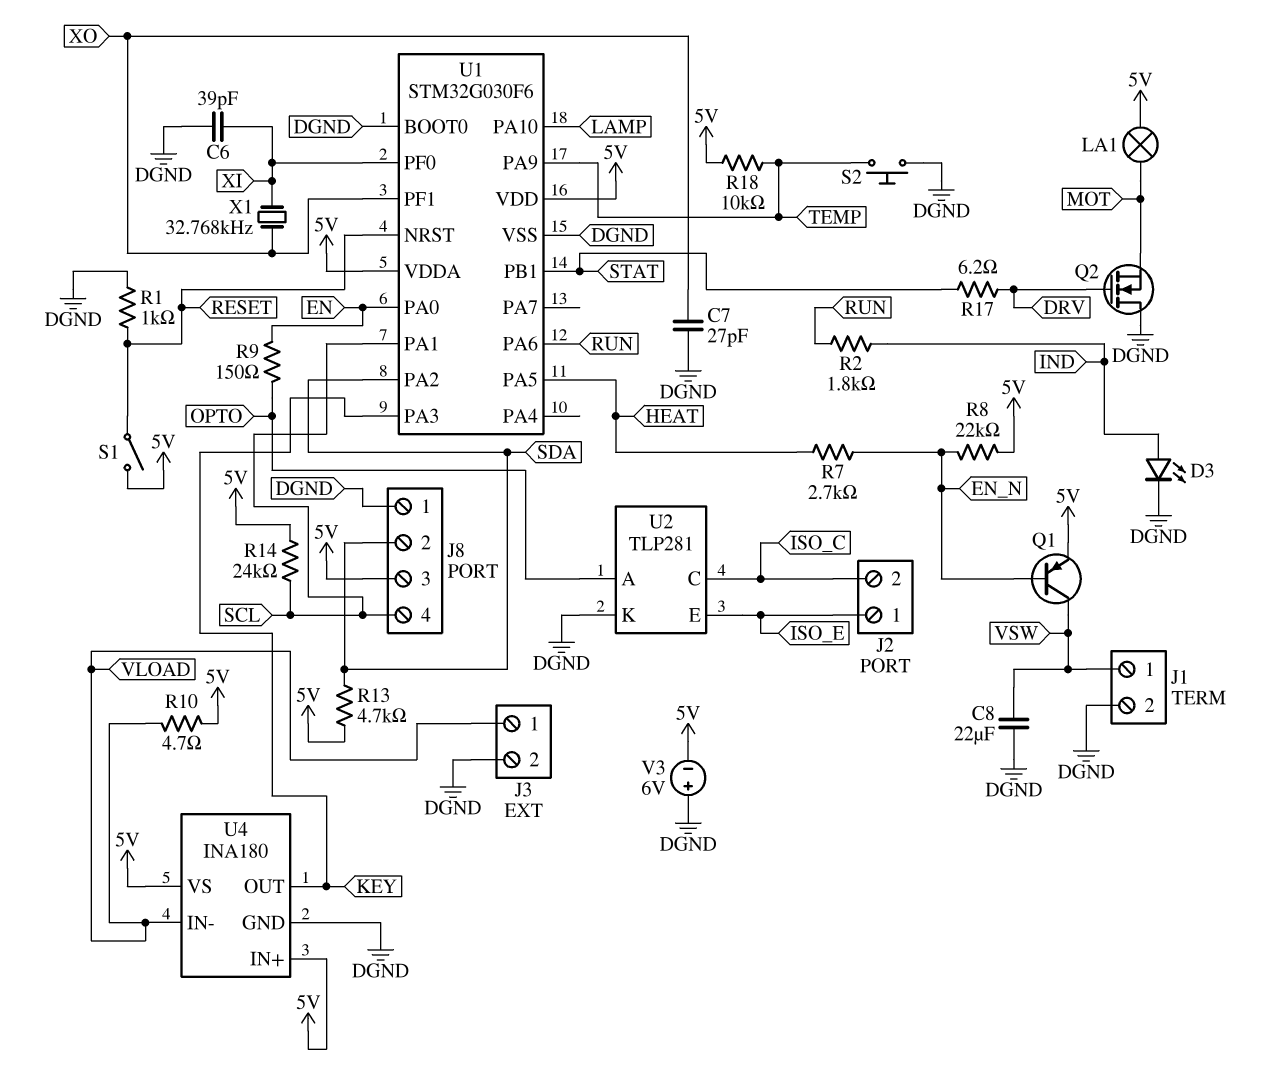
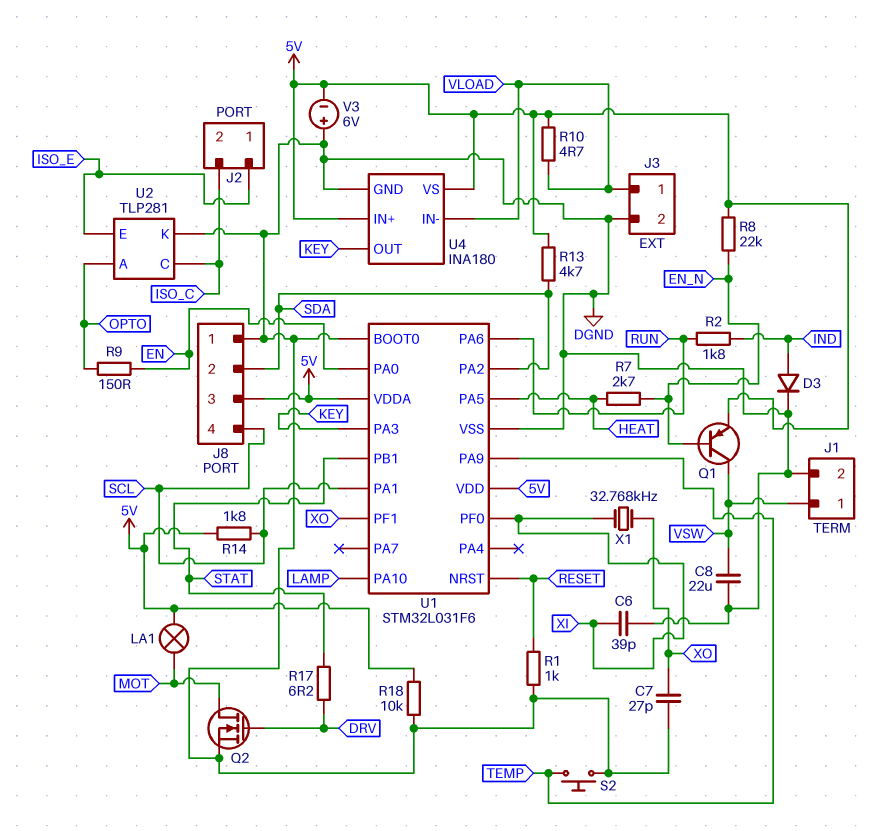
D3: LED (A IND, K DGND) -> diode (A IND, K DGND)
Q2: NMOS (G DRV, D DGND, S MOT) -> NMOS (G DRV, D MOT, S DGND)
R14: 24k (5V, SCL) -> 1.8k (5V, SCL)
R18: 10k (5V, TEMP) -> 10k (5V, DGND)
S1: switch (5V, RESET) -> none
U1: STM32G030F6 -> STM32L031F6

